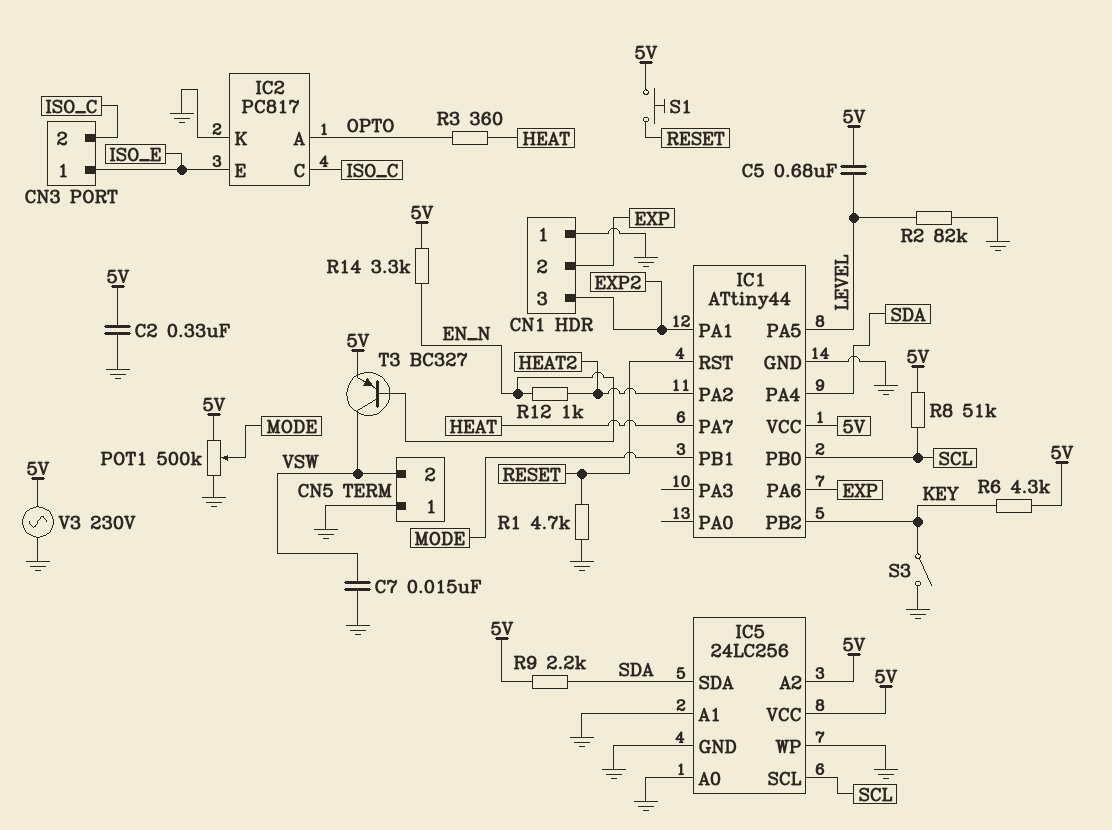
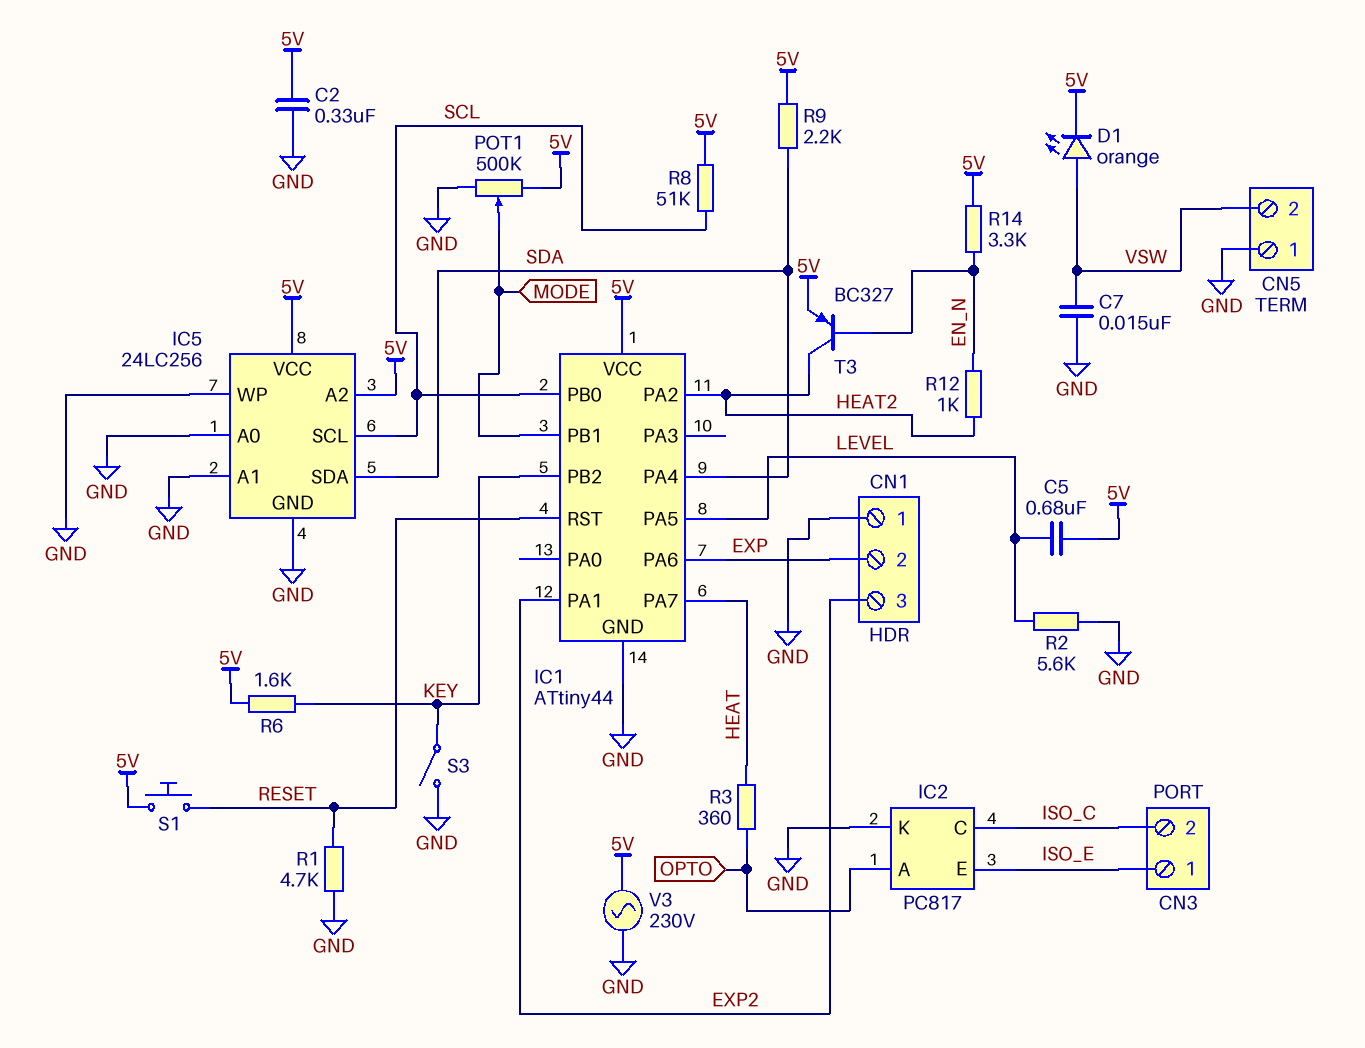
D1: none -> LED orange (A VSW, K 5V)
R2: 82k (GND, LEVEL) -> 5.6k (GND, LEVEL)
R6: 4.3k (5V, KEY) -> 1.6k (5V, KEY)
T3: PNP BC327 (B EN_N, C VSW, E 5V) -> PNP BC327 (B EN_N, C HEAT2, E 5V)

